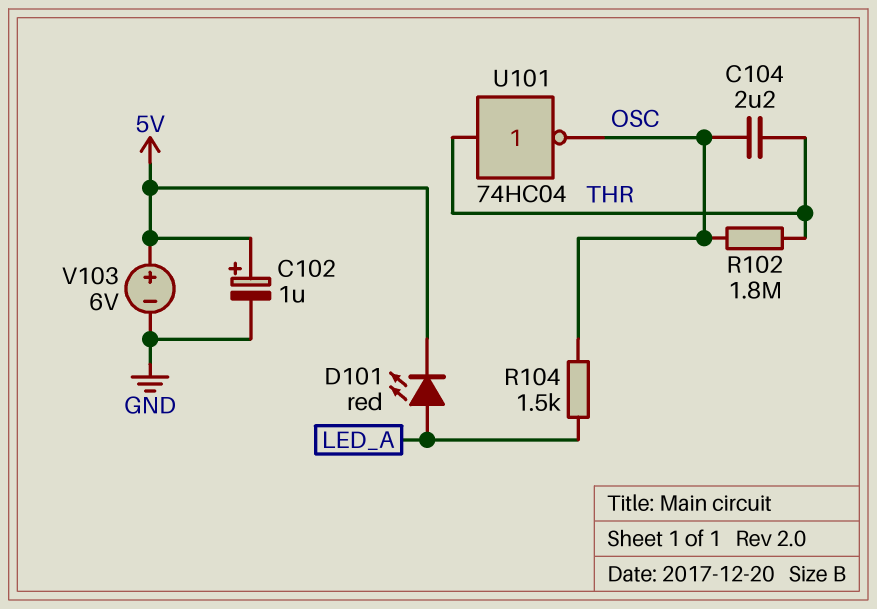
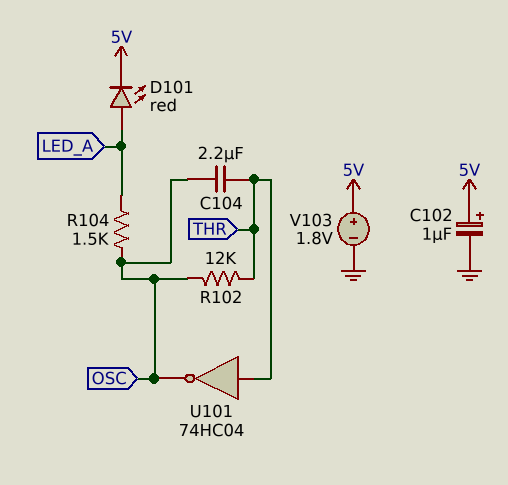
R102: 1.8M (OSC, THR) -> 12k (OSC, THR)
V103: 6V (plus 5V, minus GND) -> 1.8V (plus 5V, minus GND)

